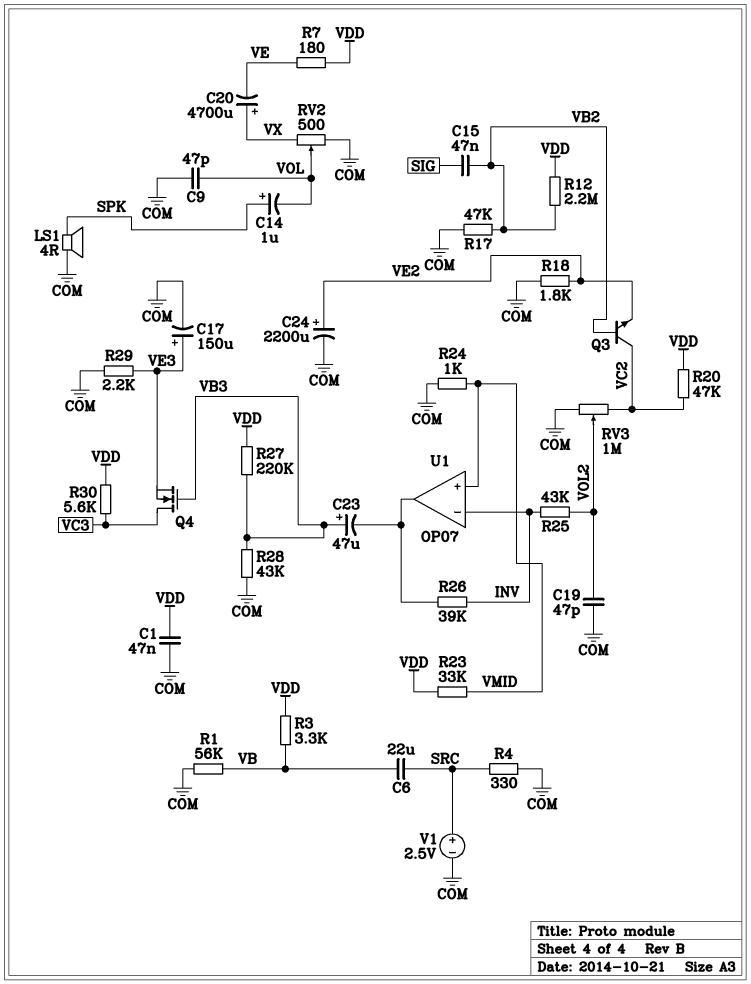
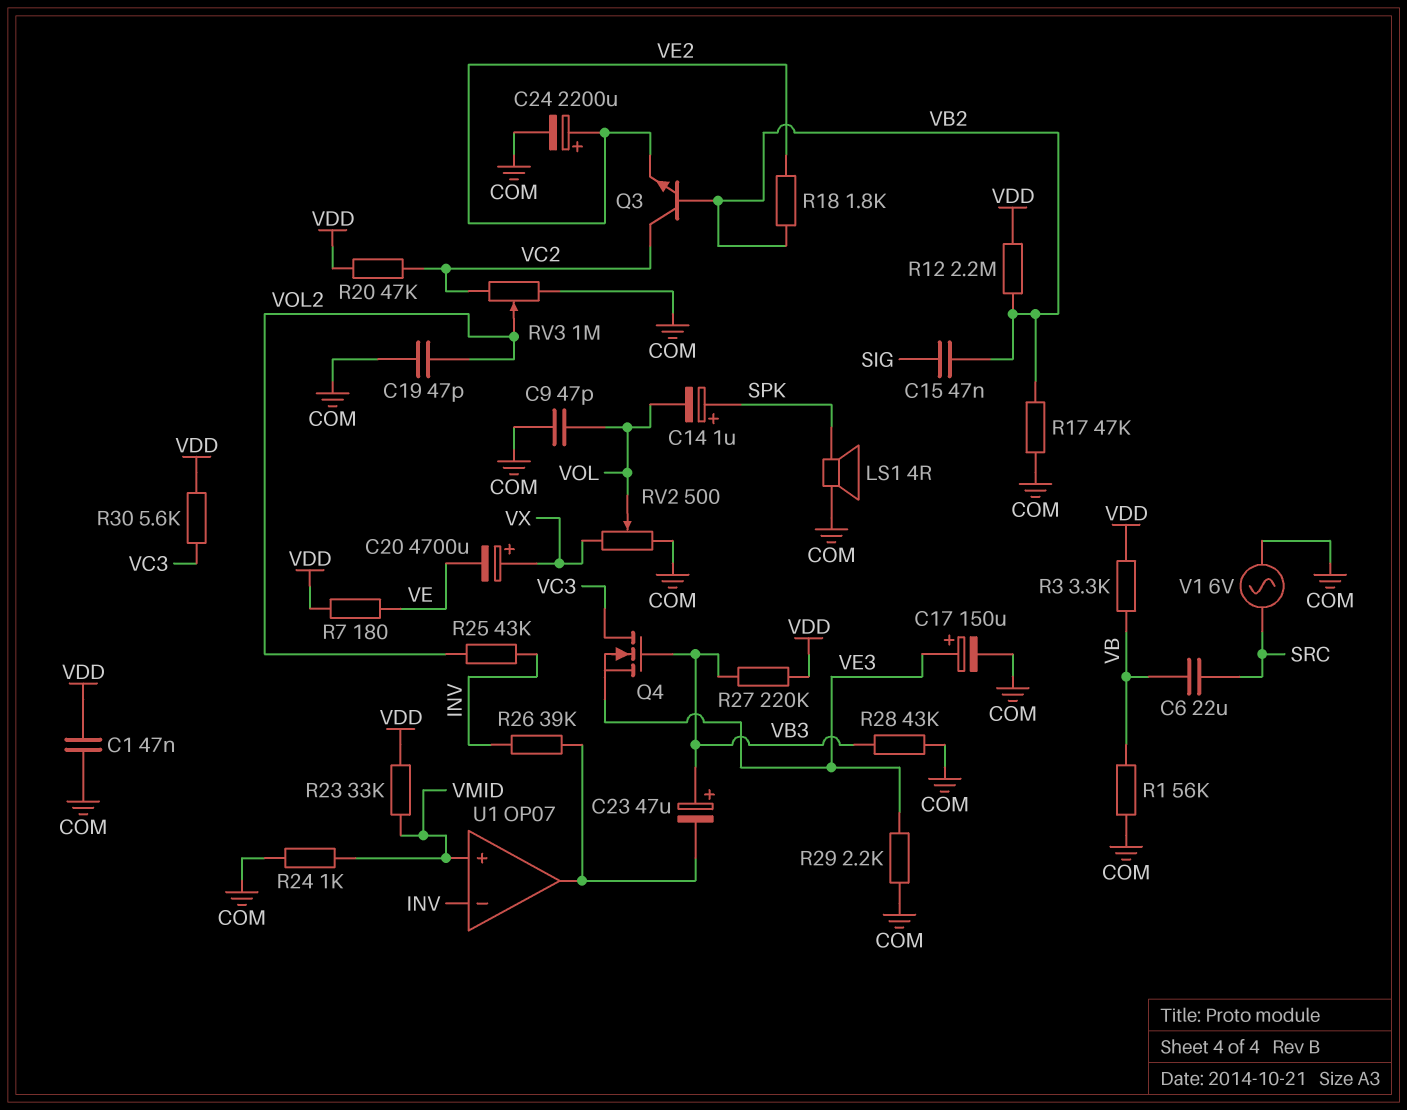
R4: 330 (COM, SRC) -> none
R18: 1.8k (COM, VE2) -> 1.8k (VB2, VE2)
V1: 2.5V (plus SRC, minus COM) -> AC 6V (COM, SRC)

